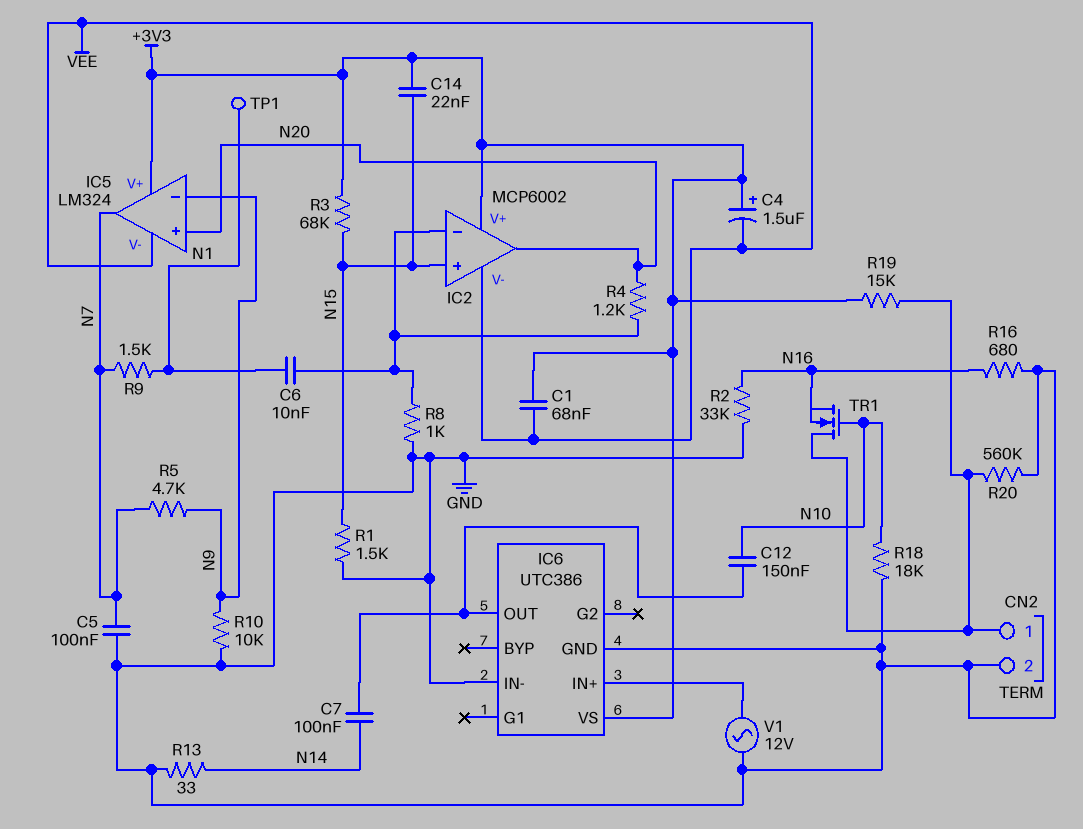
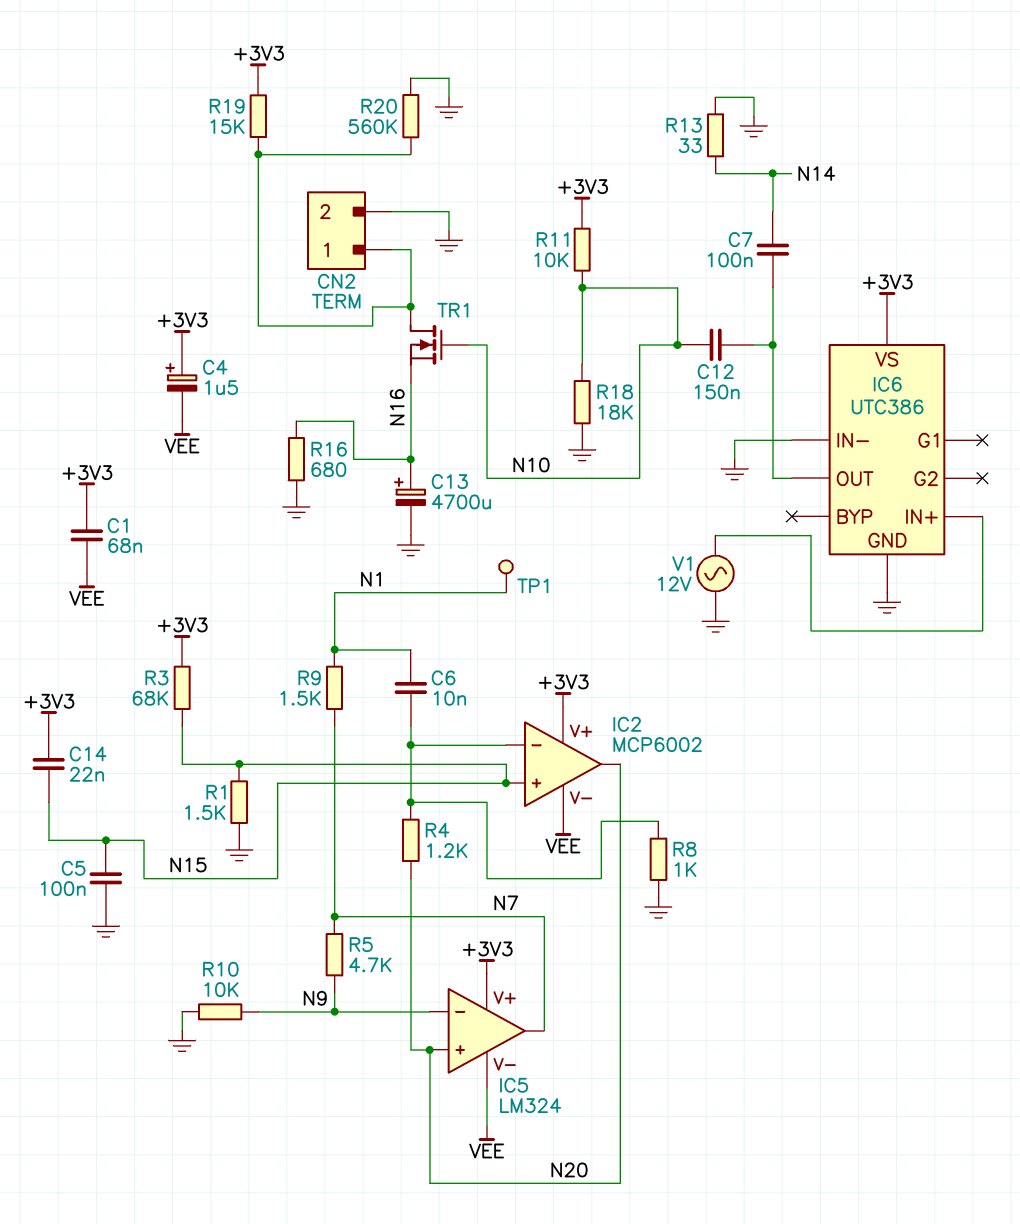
C5: 100nF (GND, N7) -> 100nF (GND, N15)
C13: none -> 4700uF (plus N16, minus GND)
R2: 33k (GND, N16) -> none
R11: none -> 10k (+3V3, N10)

